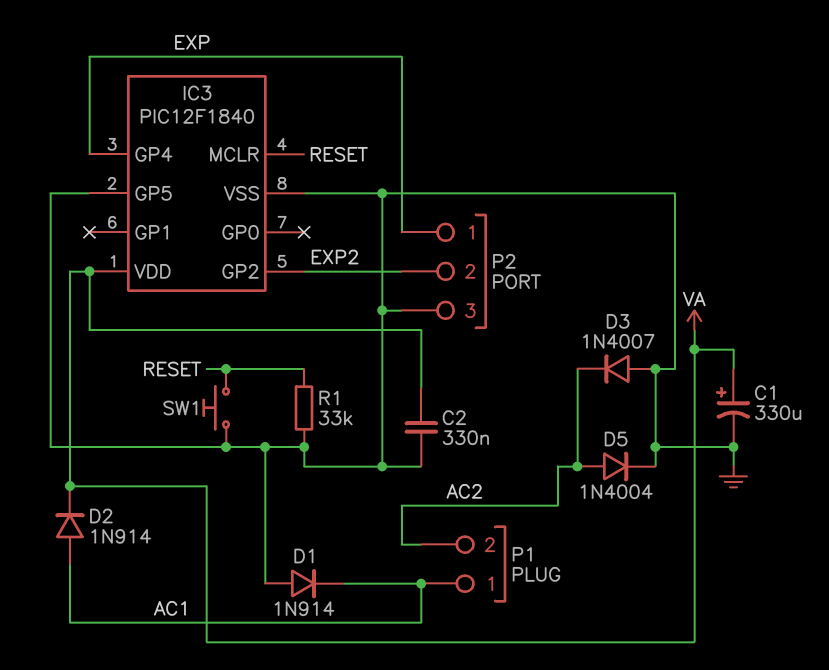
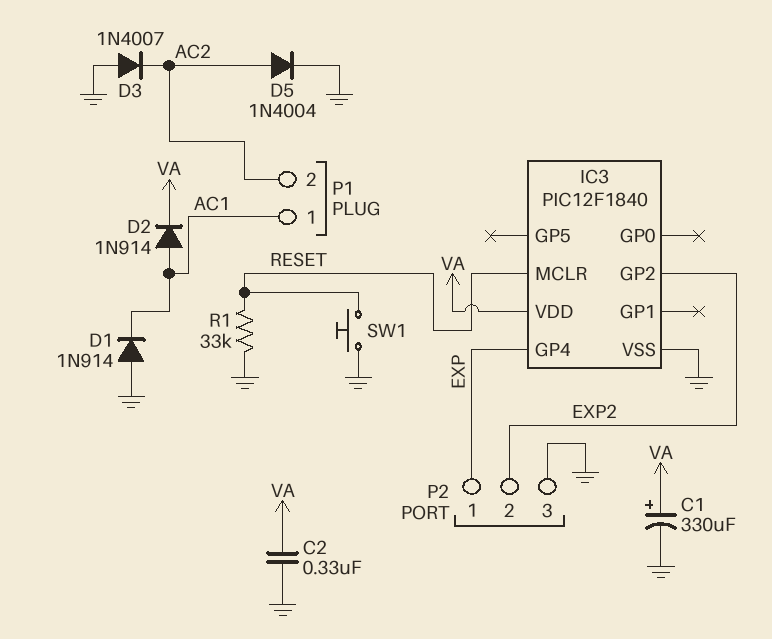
IC3 pin GP5: GND -> none

